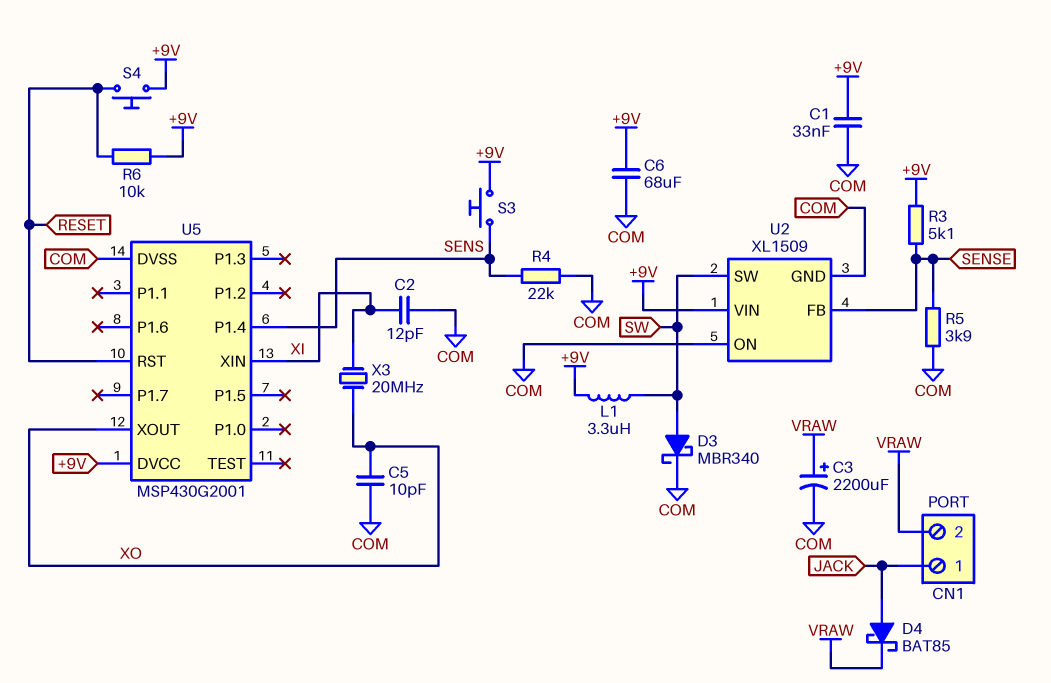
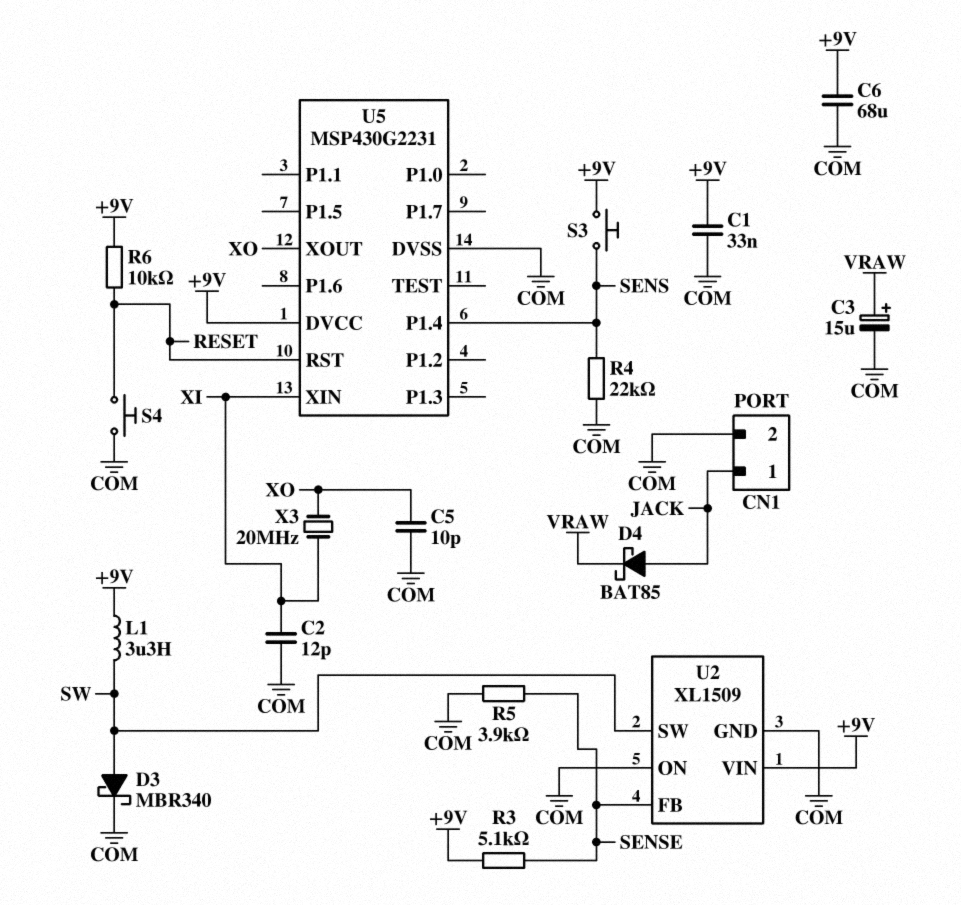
C3: 2200uF (plus VRAW, minus COM) -> 15uF (plus VRAW, minus COM)
CN1 pin 2: VRAW -> COM
S4: button (+9V, RESET) -> button (COM, RESET)
U5: MSP430G2001 -> MSP430G2231

